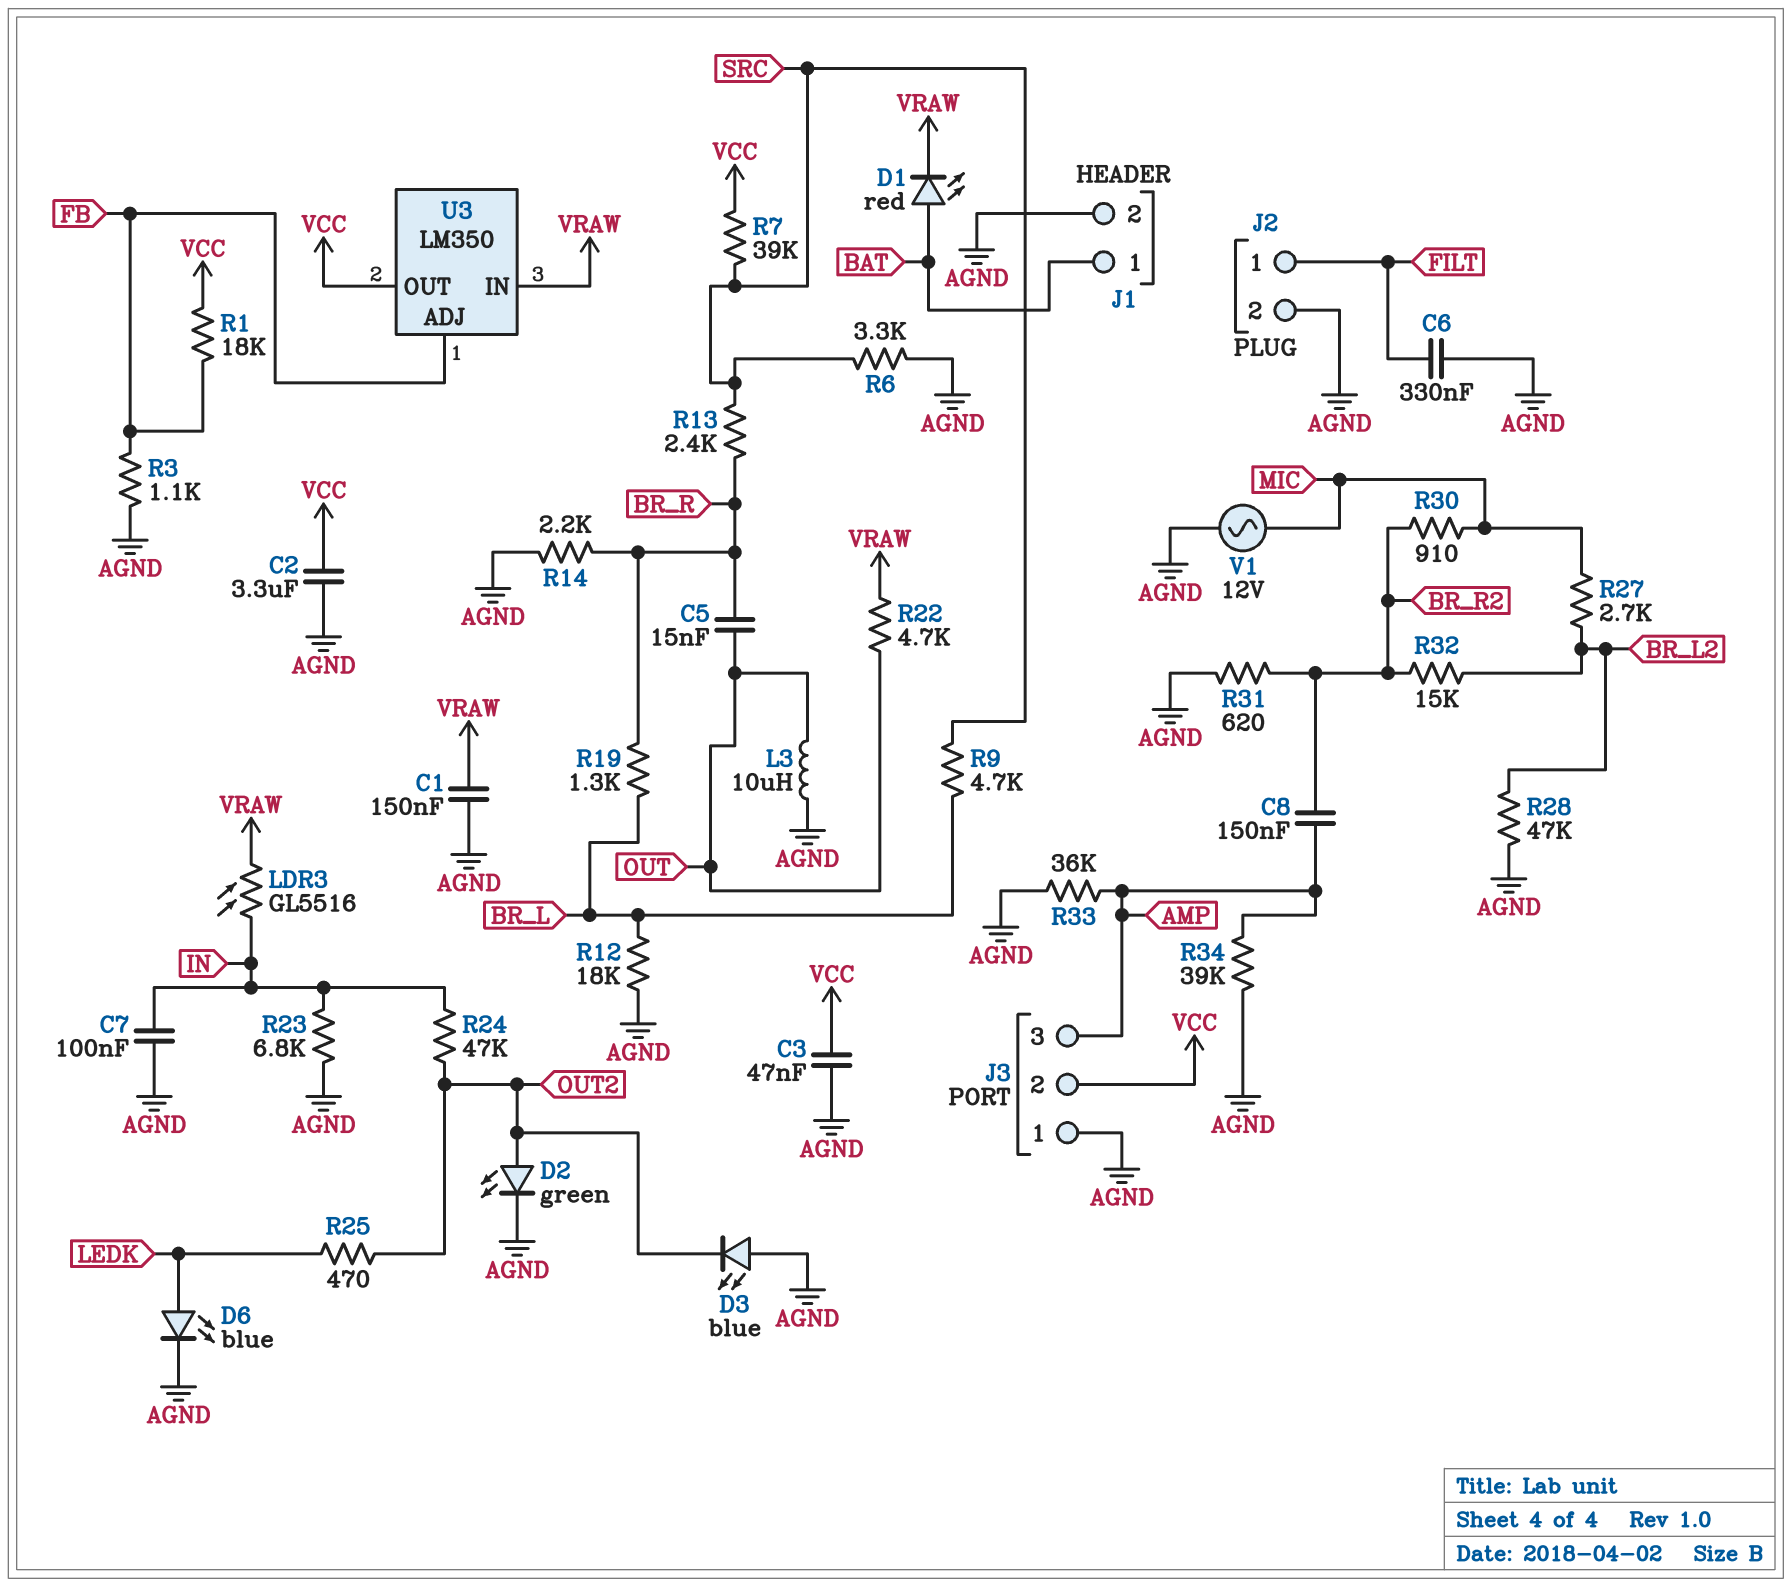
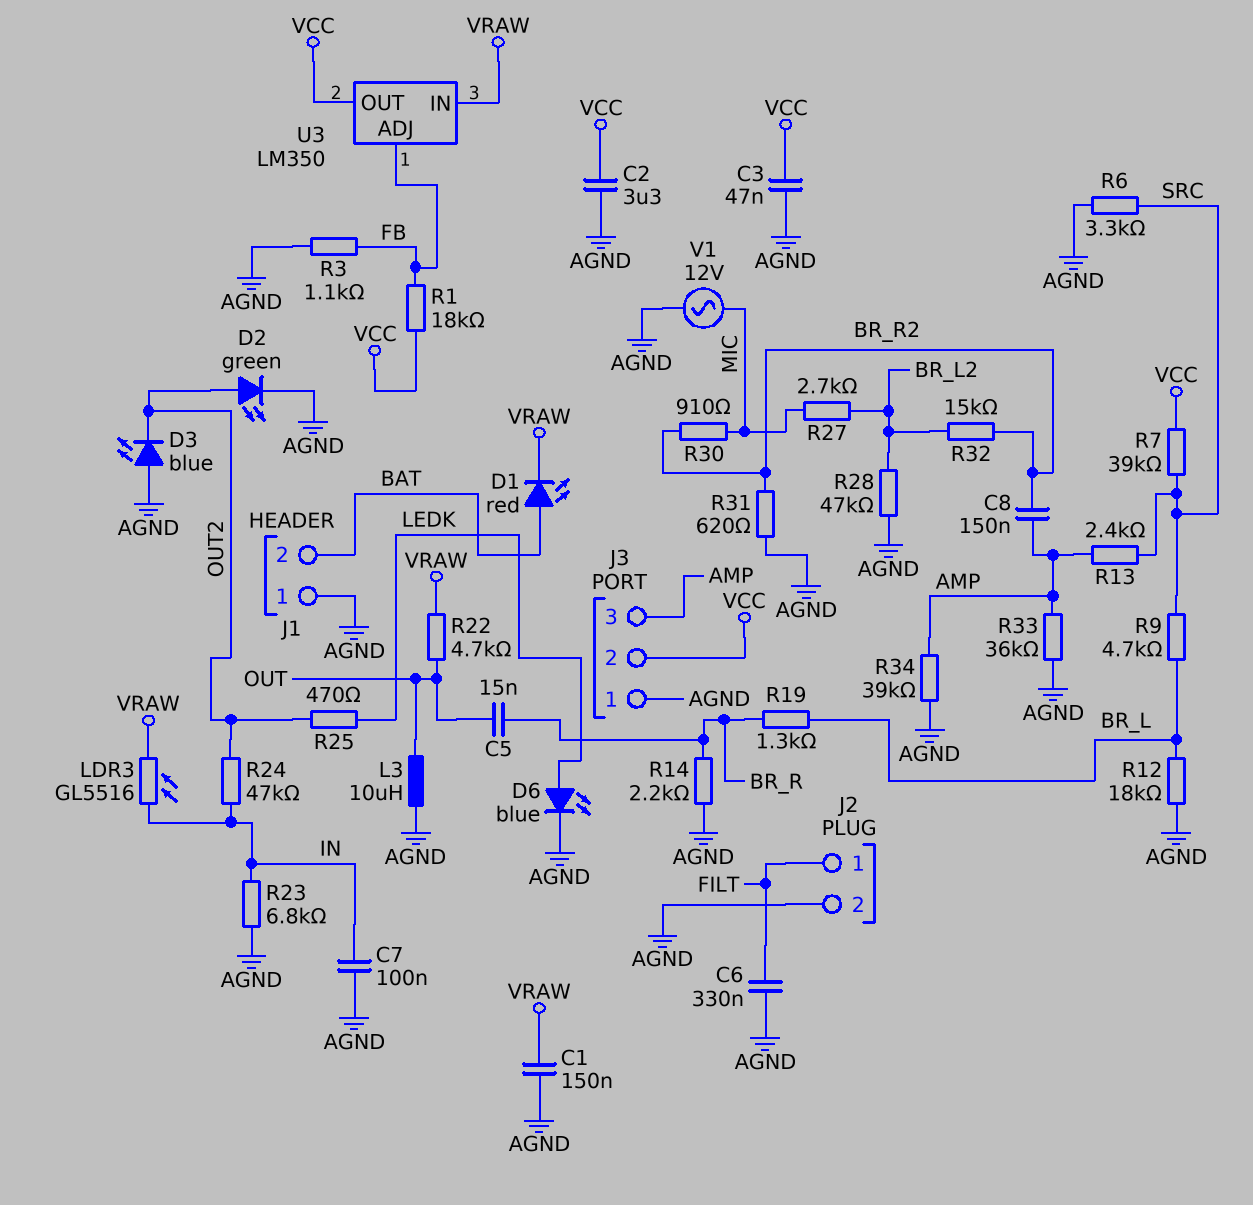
J1 pin 1: BAT -> AGND
J1 pin 2: AGND -> BAT
R13: 2.4k (BR_R, SRC) -> 2.4k (AMP, SRC)

